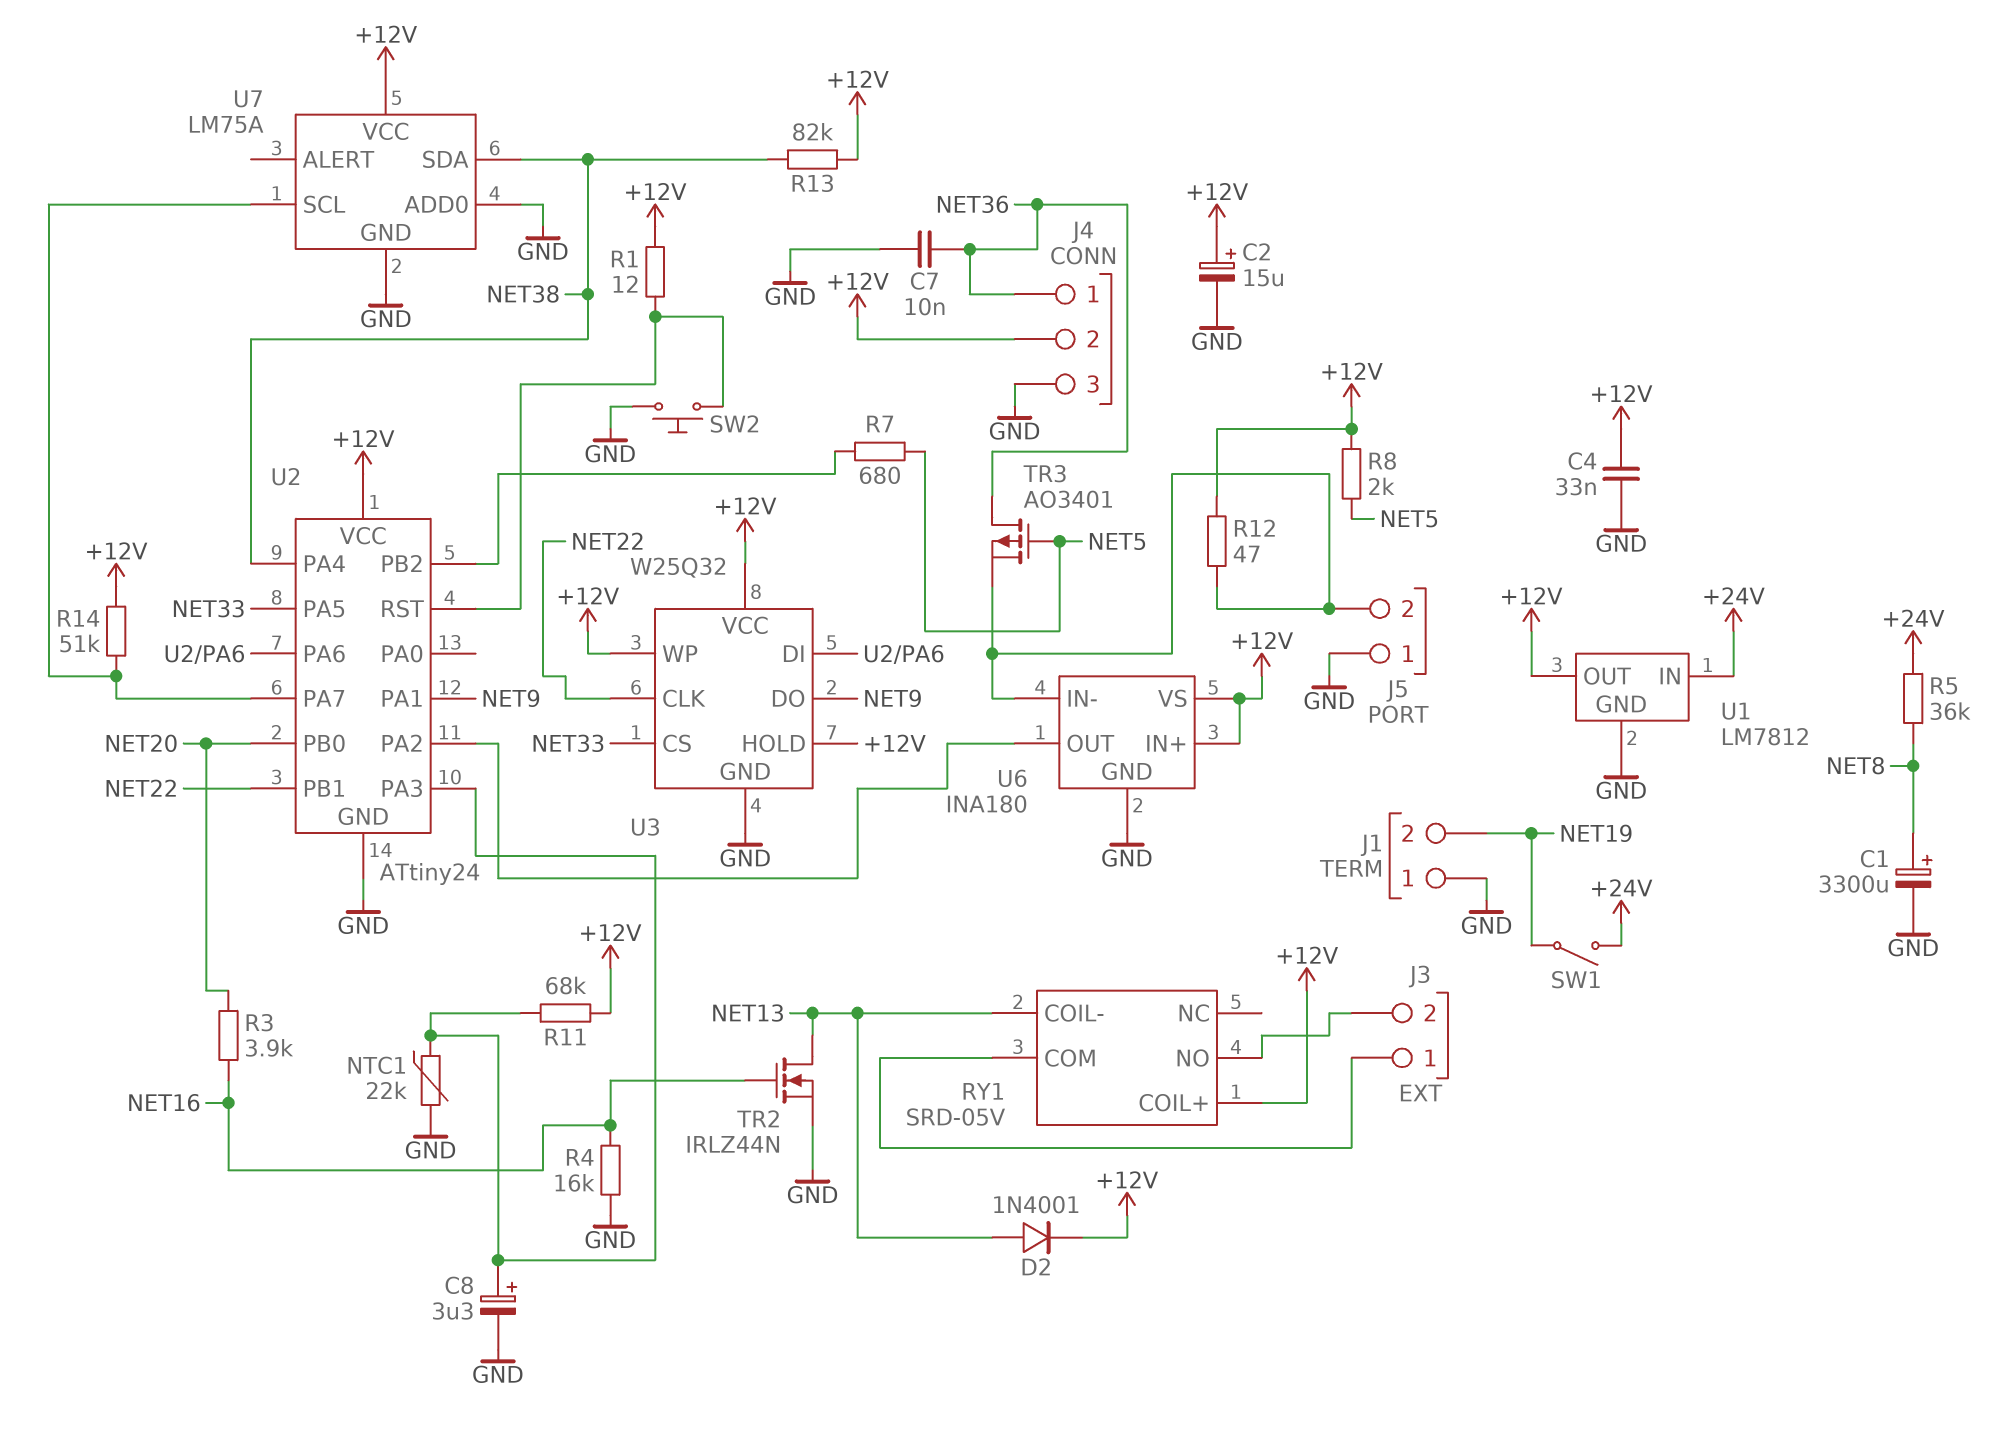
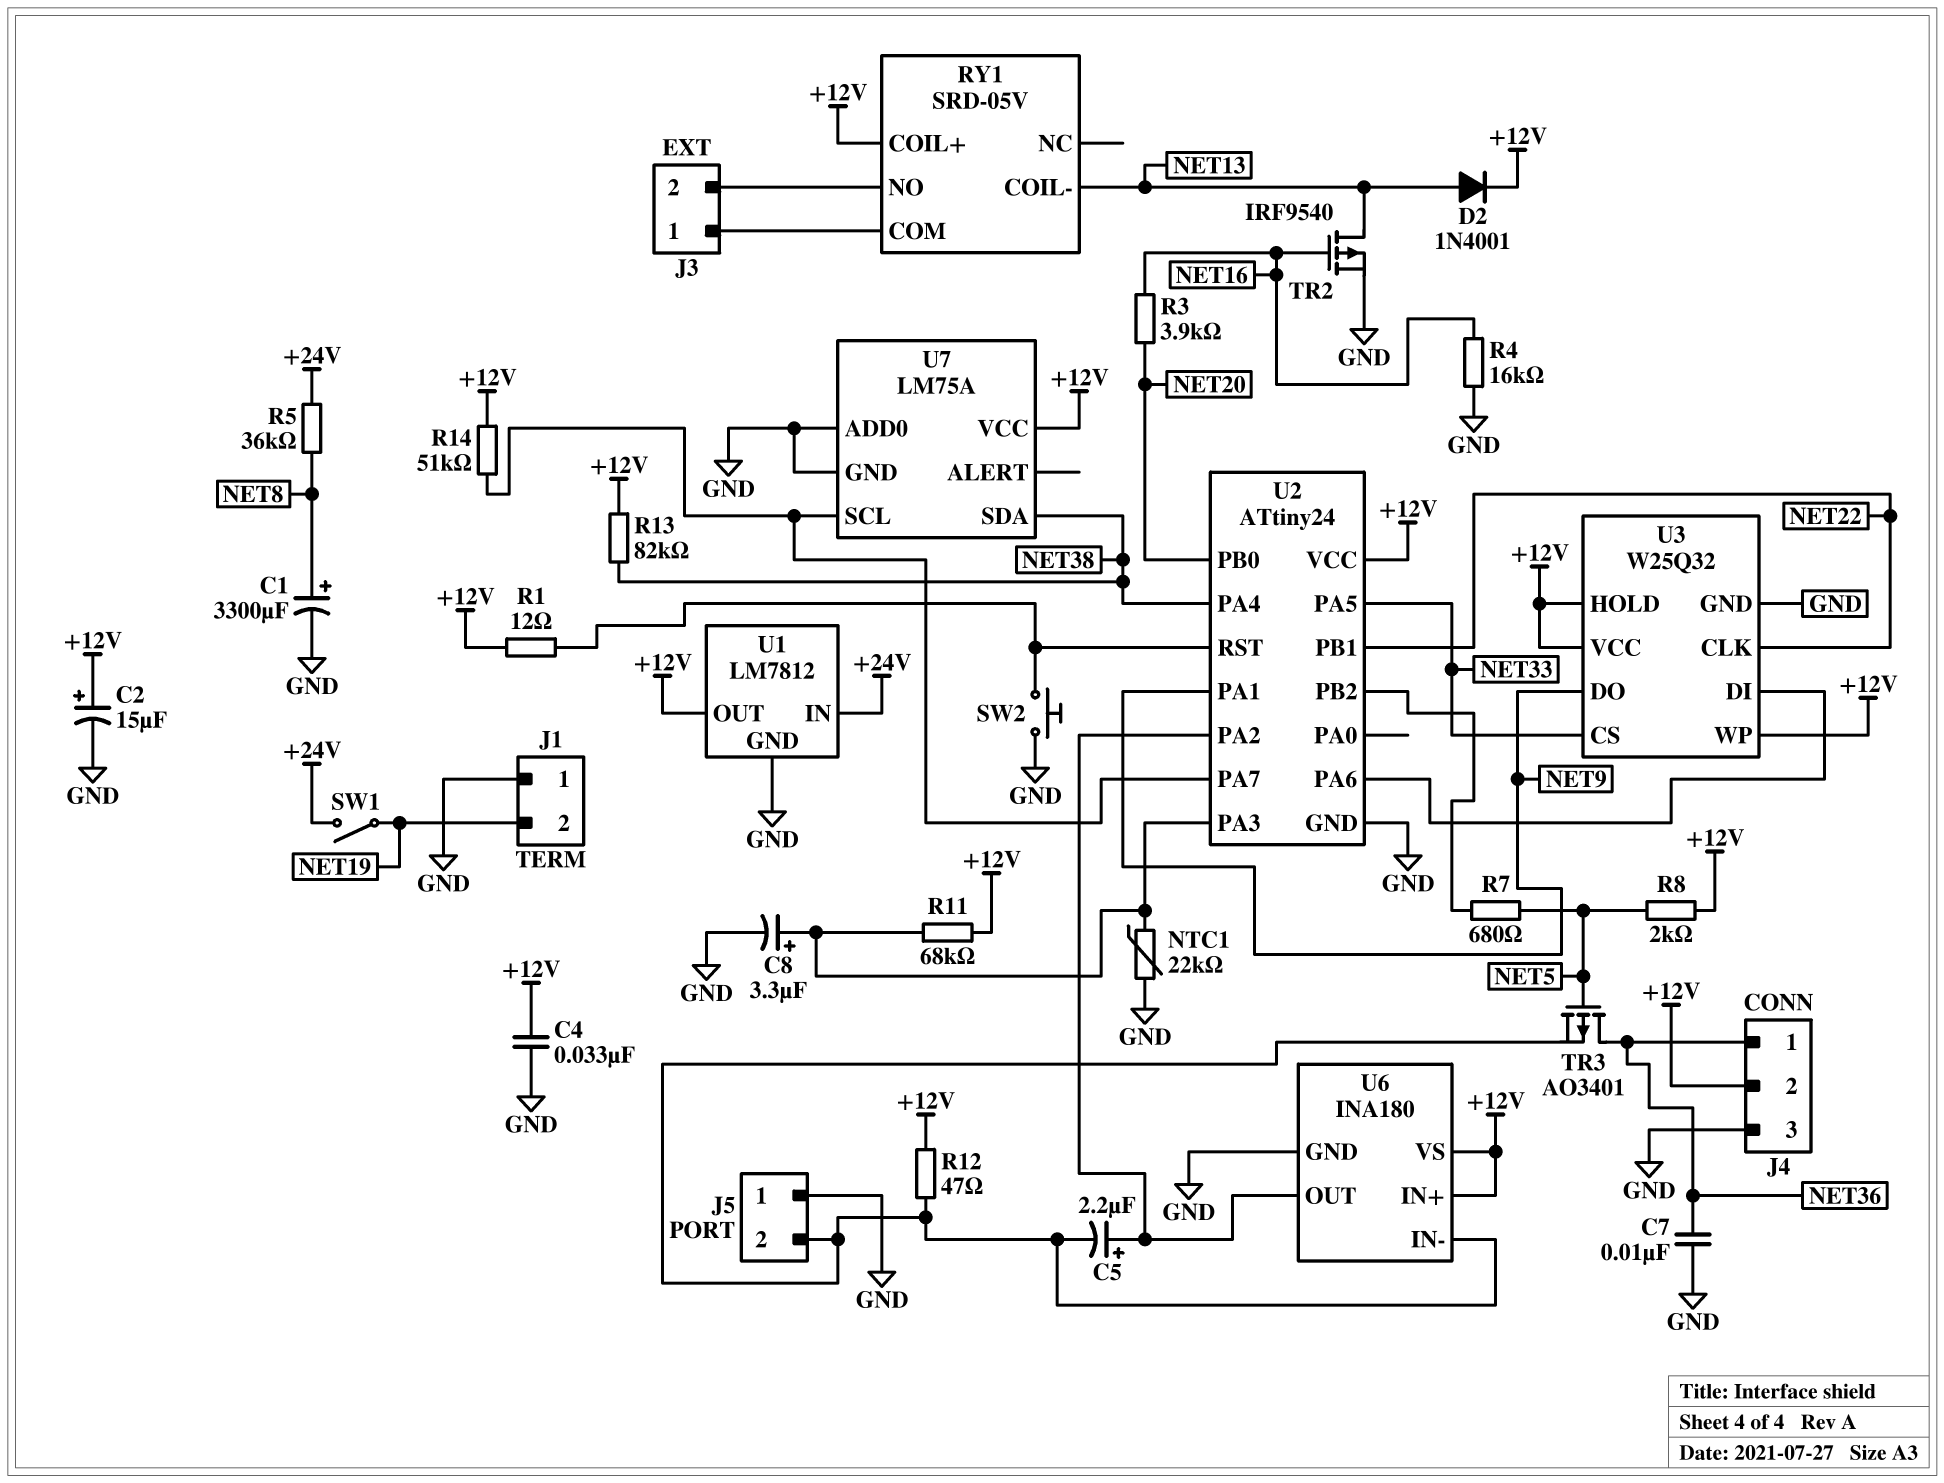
C5: none -> 2.2uF (plus U2/PA2, minus J5/2)
TR2: NMOS IRLZ44N (G NET16, D NET13, S GND) -> PMOS IRF9540 (G NET16, D NET13, S GND)

